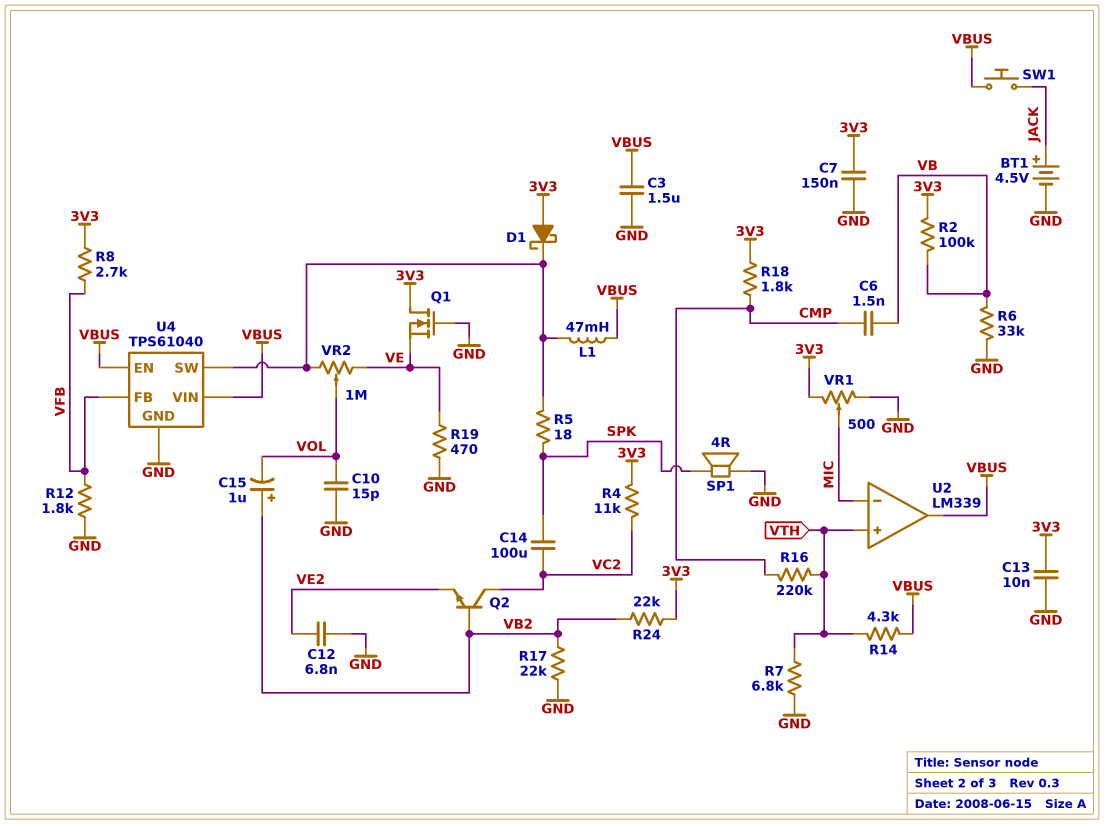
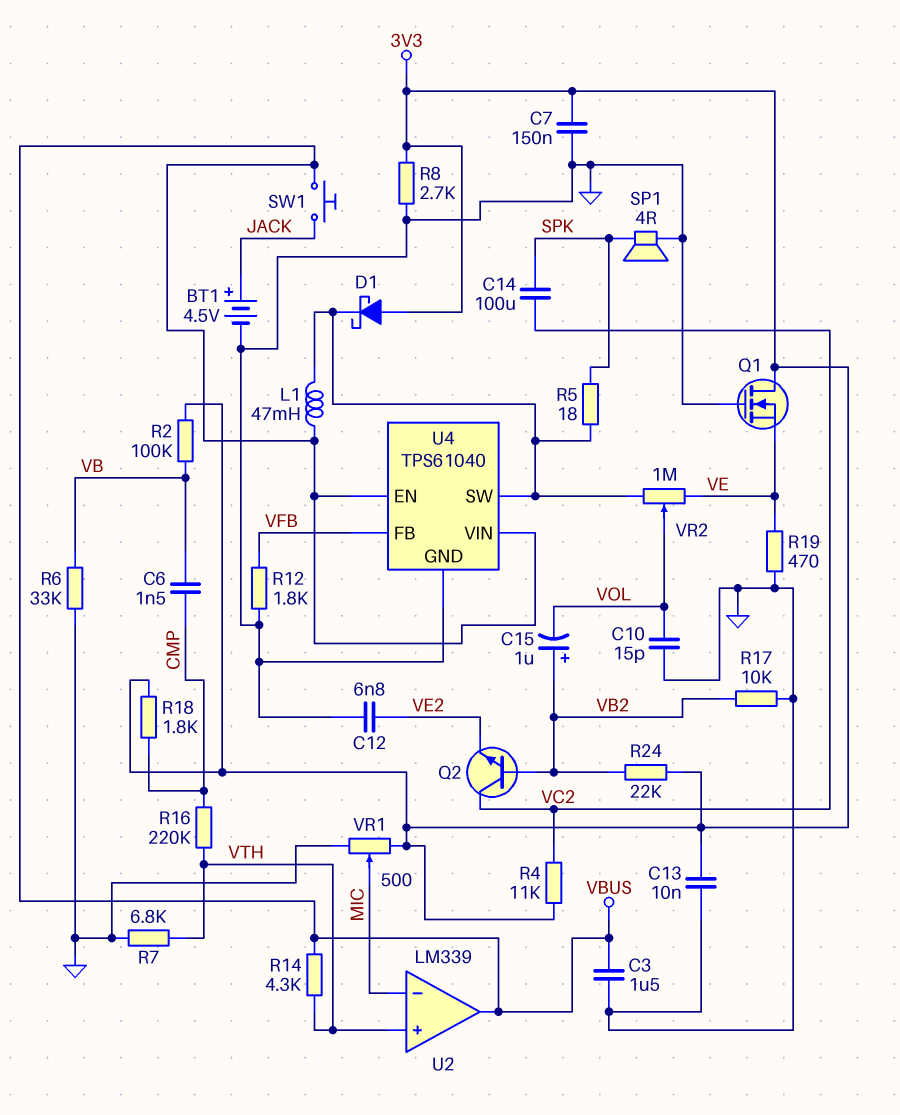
R8: 2.7k (3V3, VFB) -> 2.7k (3V3, GND)
R17: 22k (GND, VB2) -> 10k (GND, VB2)

